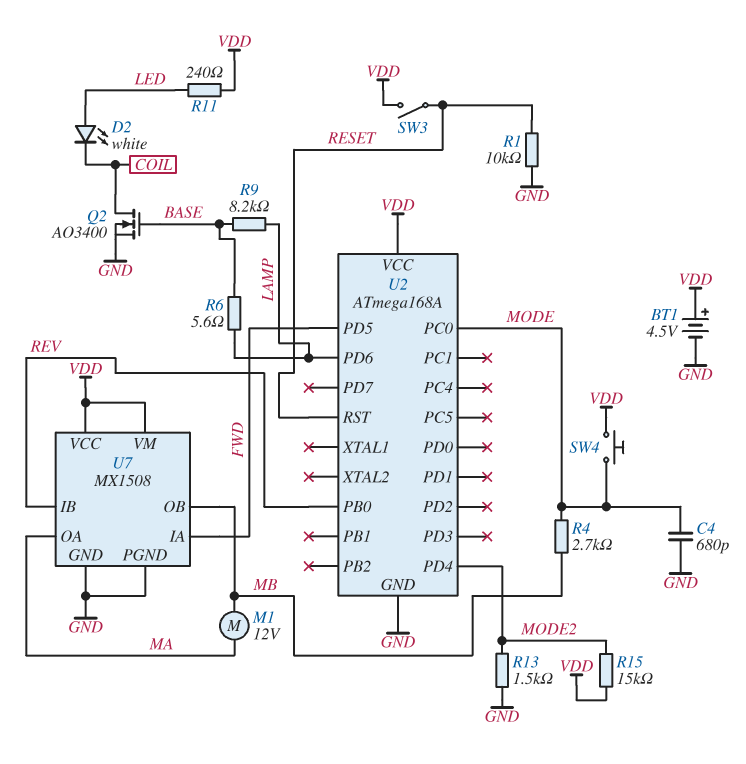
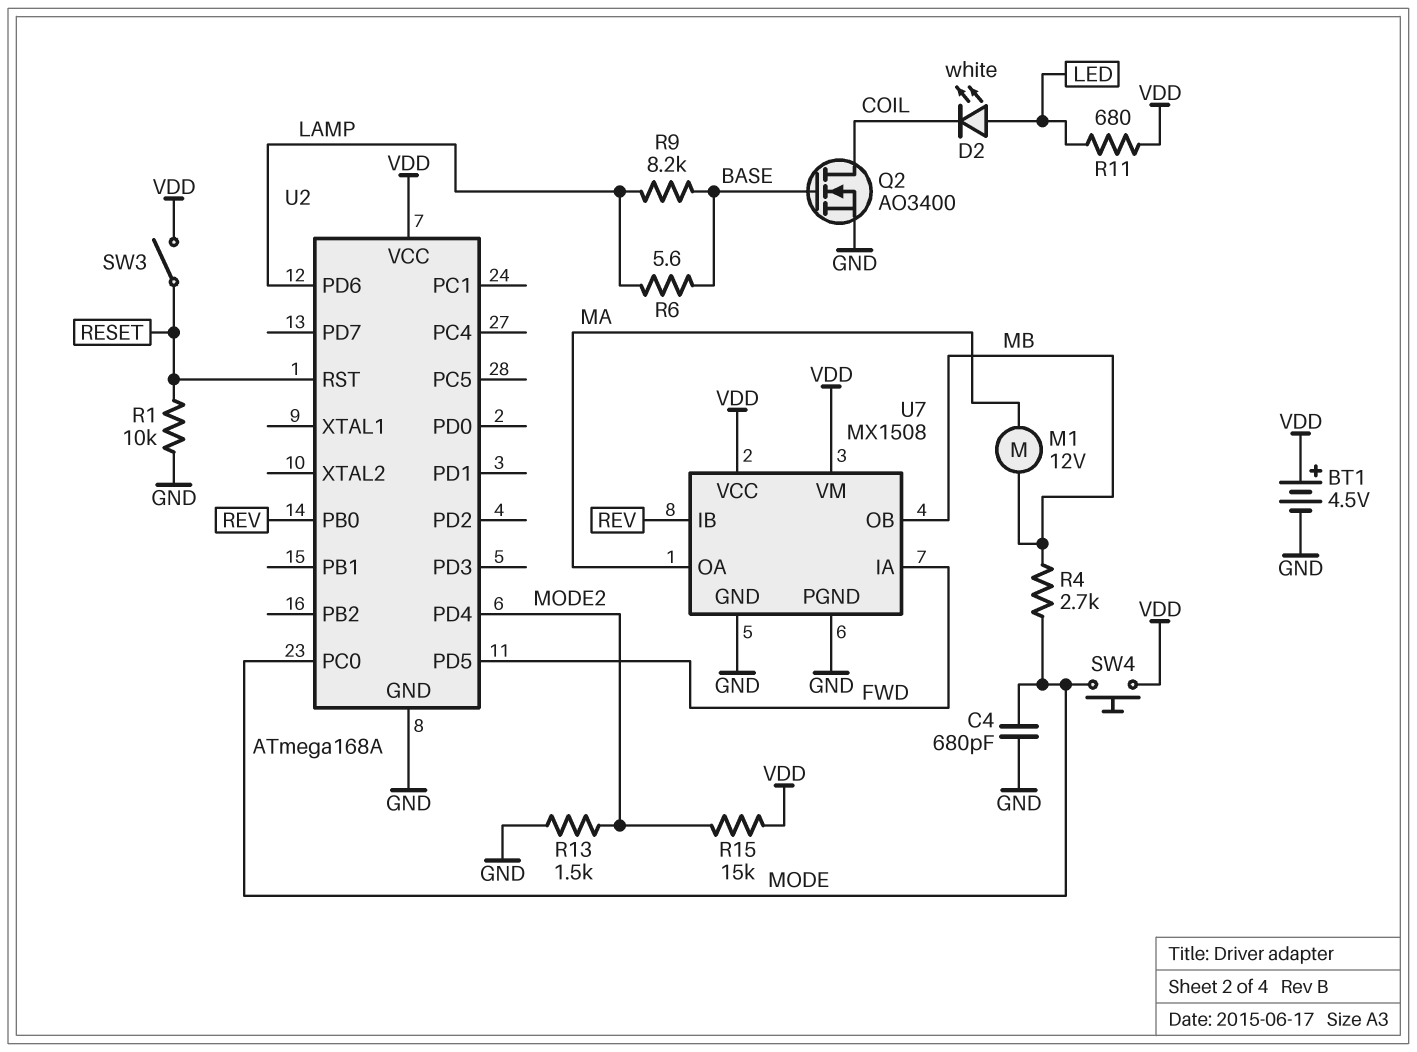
R11: 240 (LED, VDD) -> 680 (LED, VDD)

